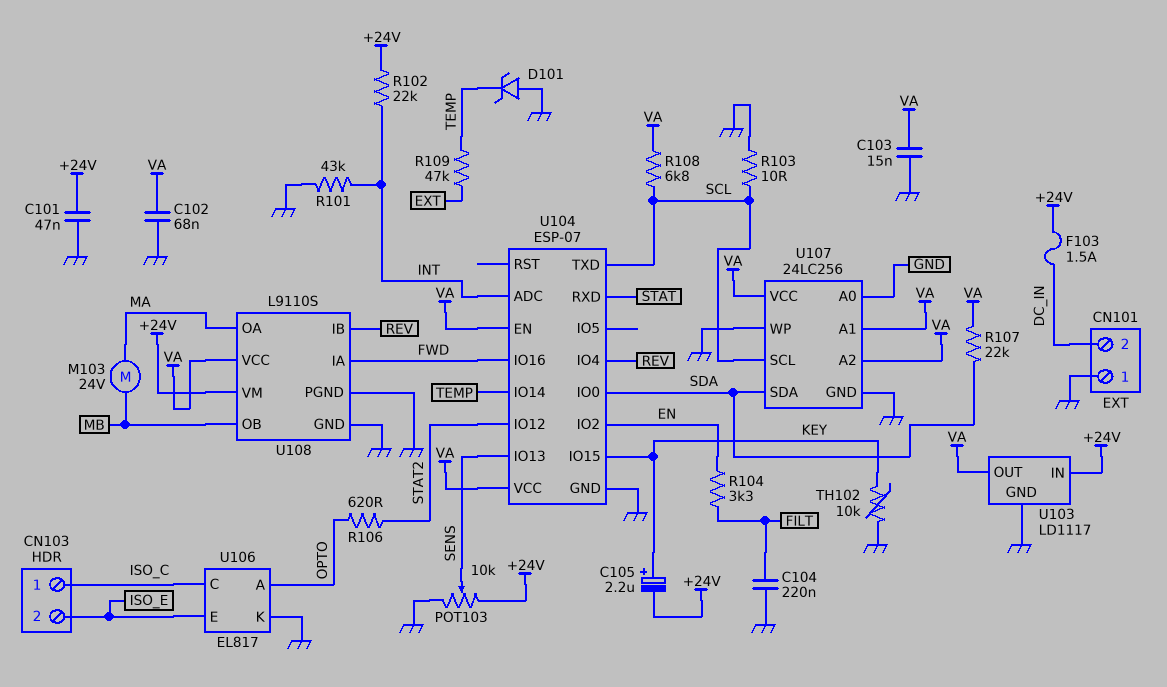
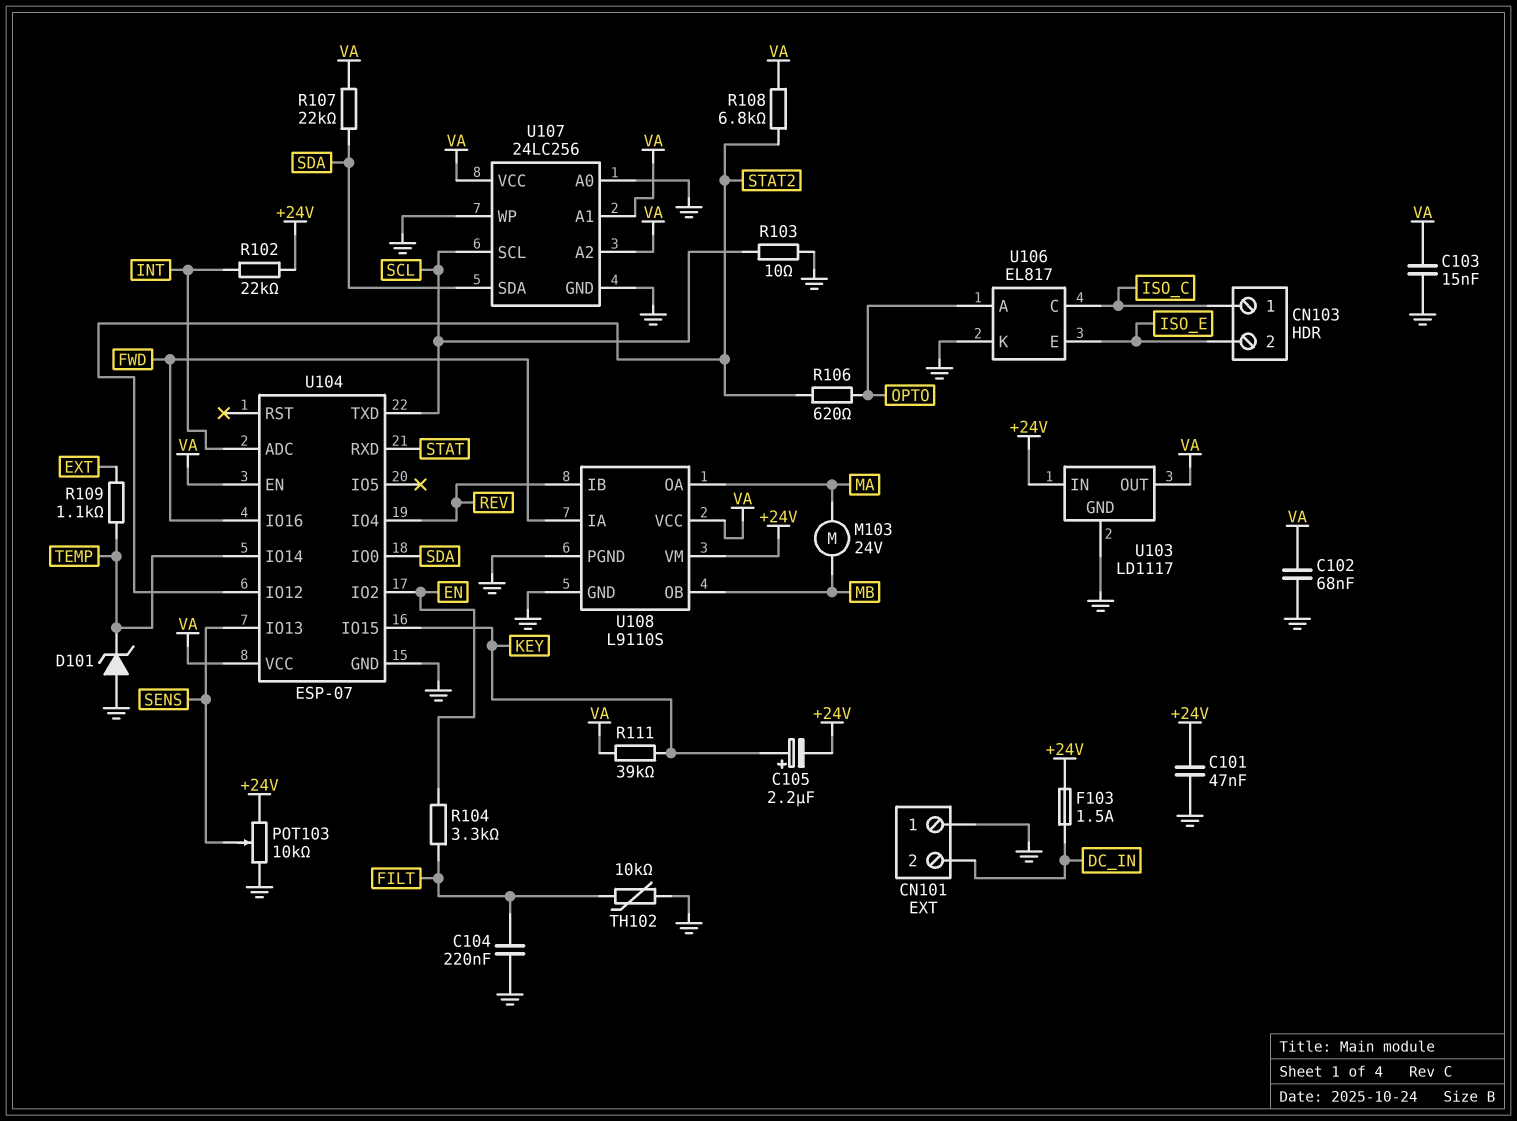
R101: 43k (GND, INT) -> none
R108: 6.8k (SCL, VA) -> 6.8k (STAT2, VA)
R109: 47k (EXT, TEMP) -> 1.1k (EXT, TEMP)
R111: none -> 39k (KEY, VA)
TH102: 10k (GND, KEY) -> 10k (FILT, GND)

